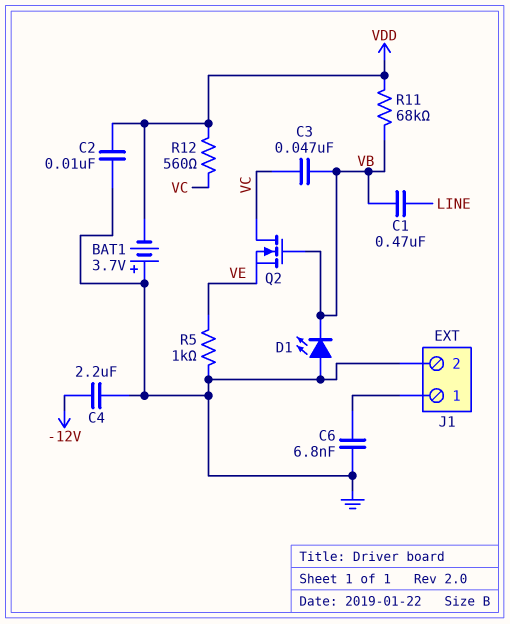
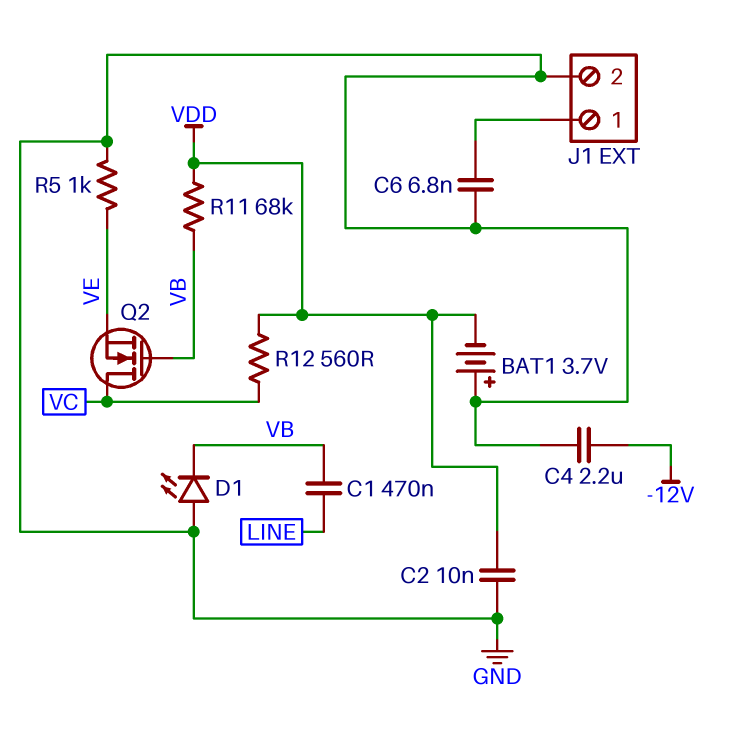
C3: 47nF (VB, VC) -> none

